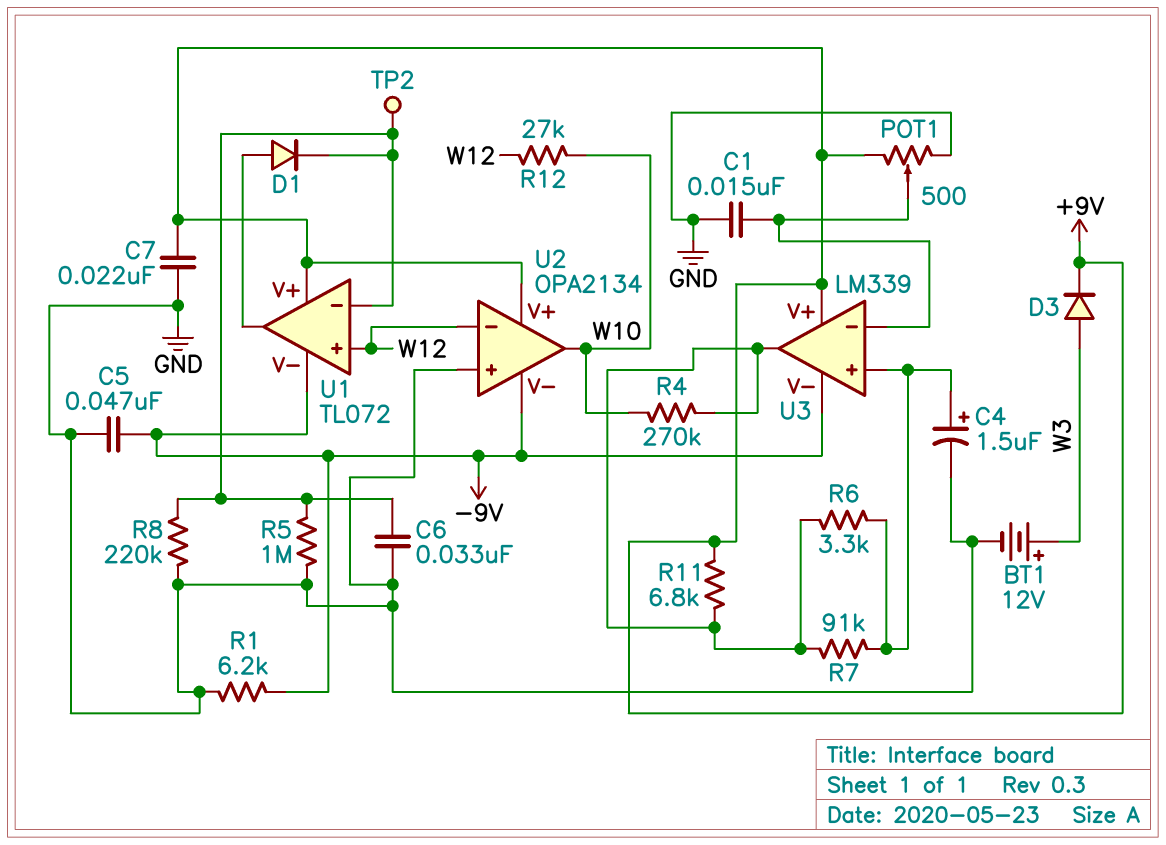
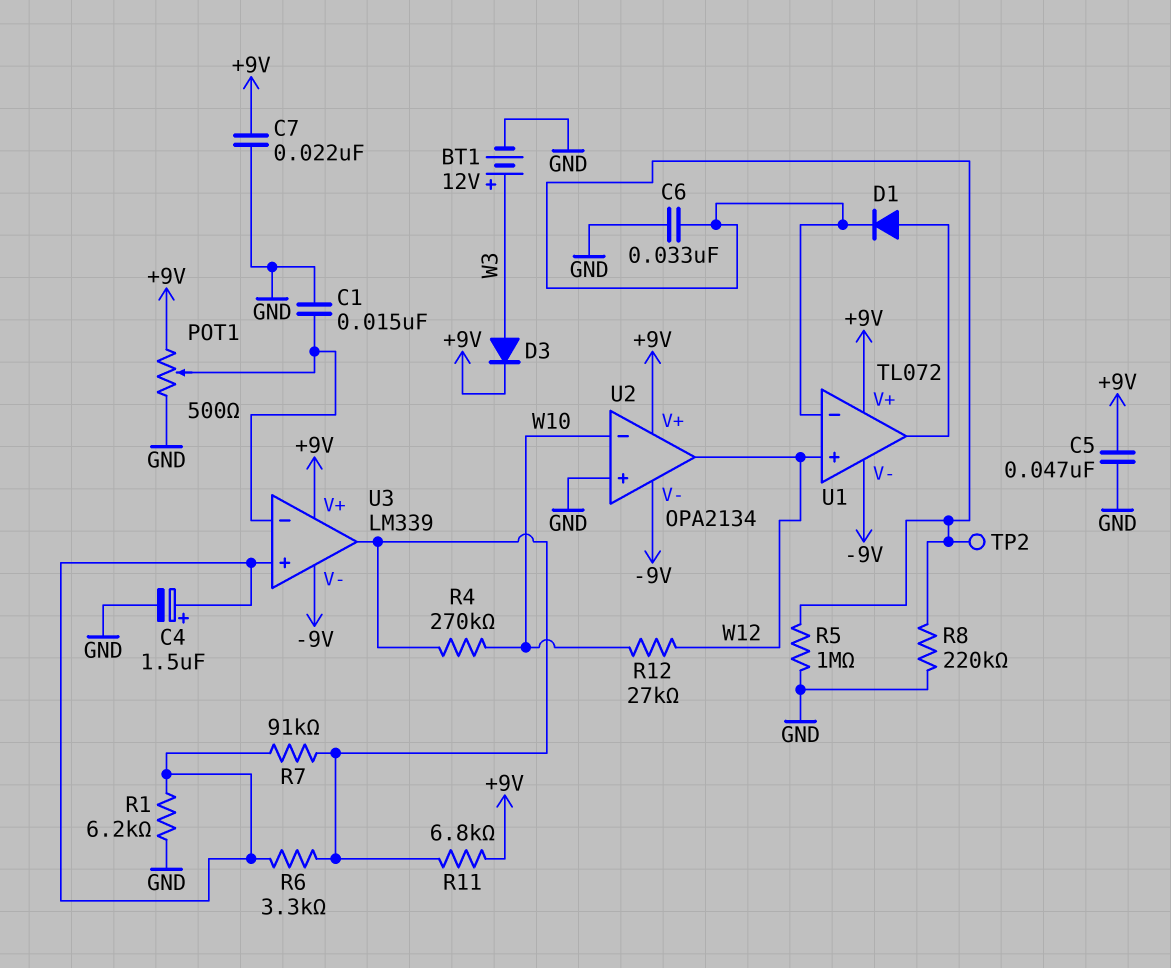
C5: 47nF (-9V, GND) -> 47nF (+9V, GND)
R1: 6.2k (-9V, GND) -> 6.2k (GND, U3/in+)
U2 pin in-: W12 -> W10
U2 pin out: W10 -> W12

